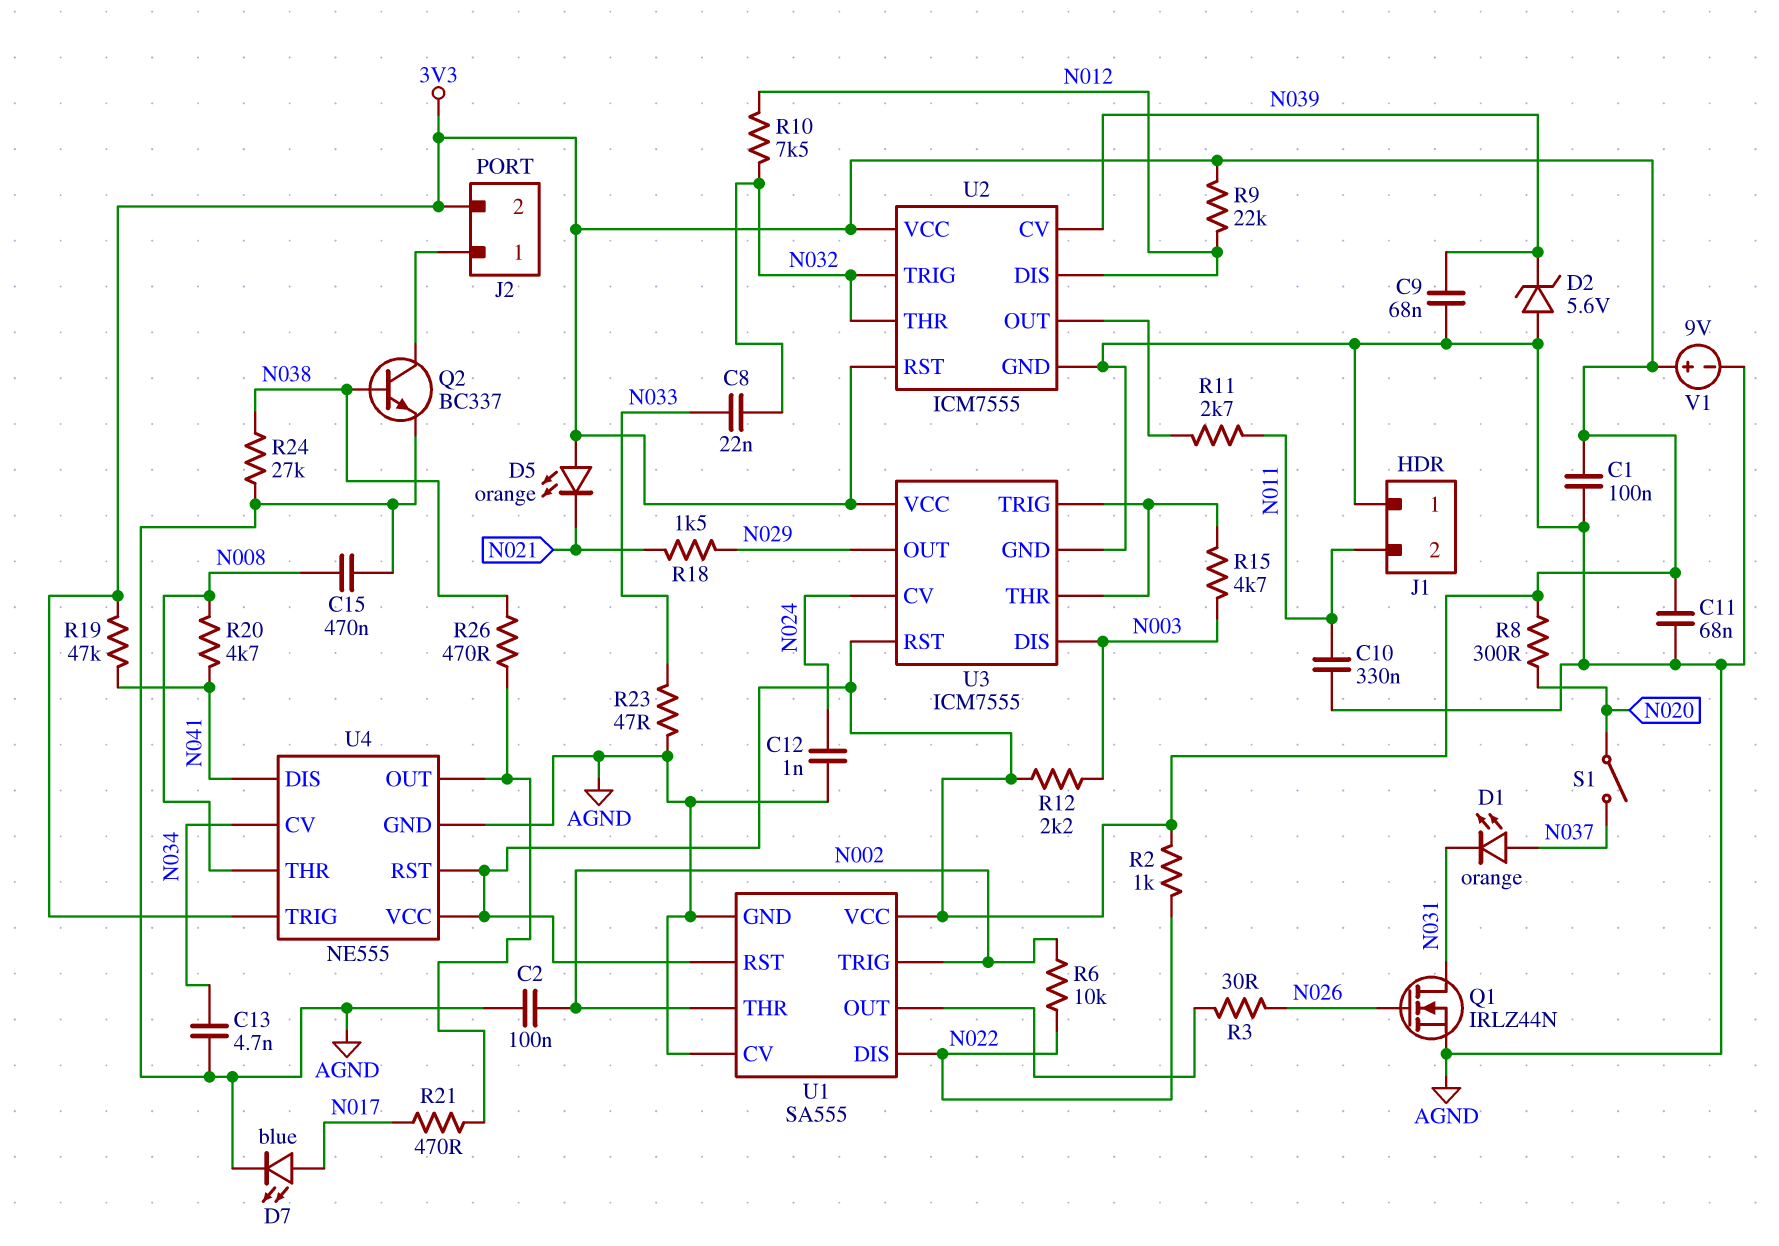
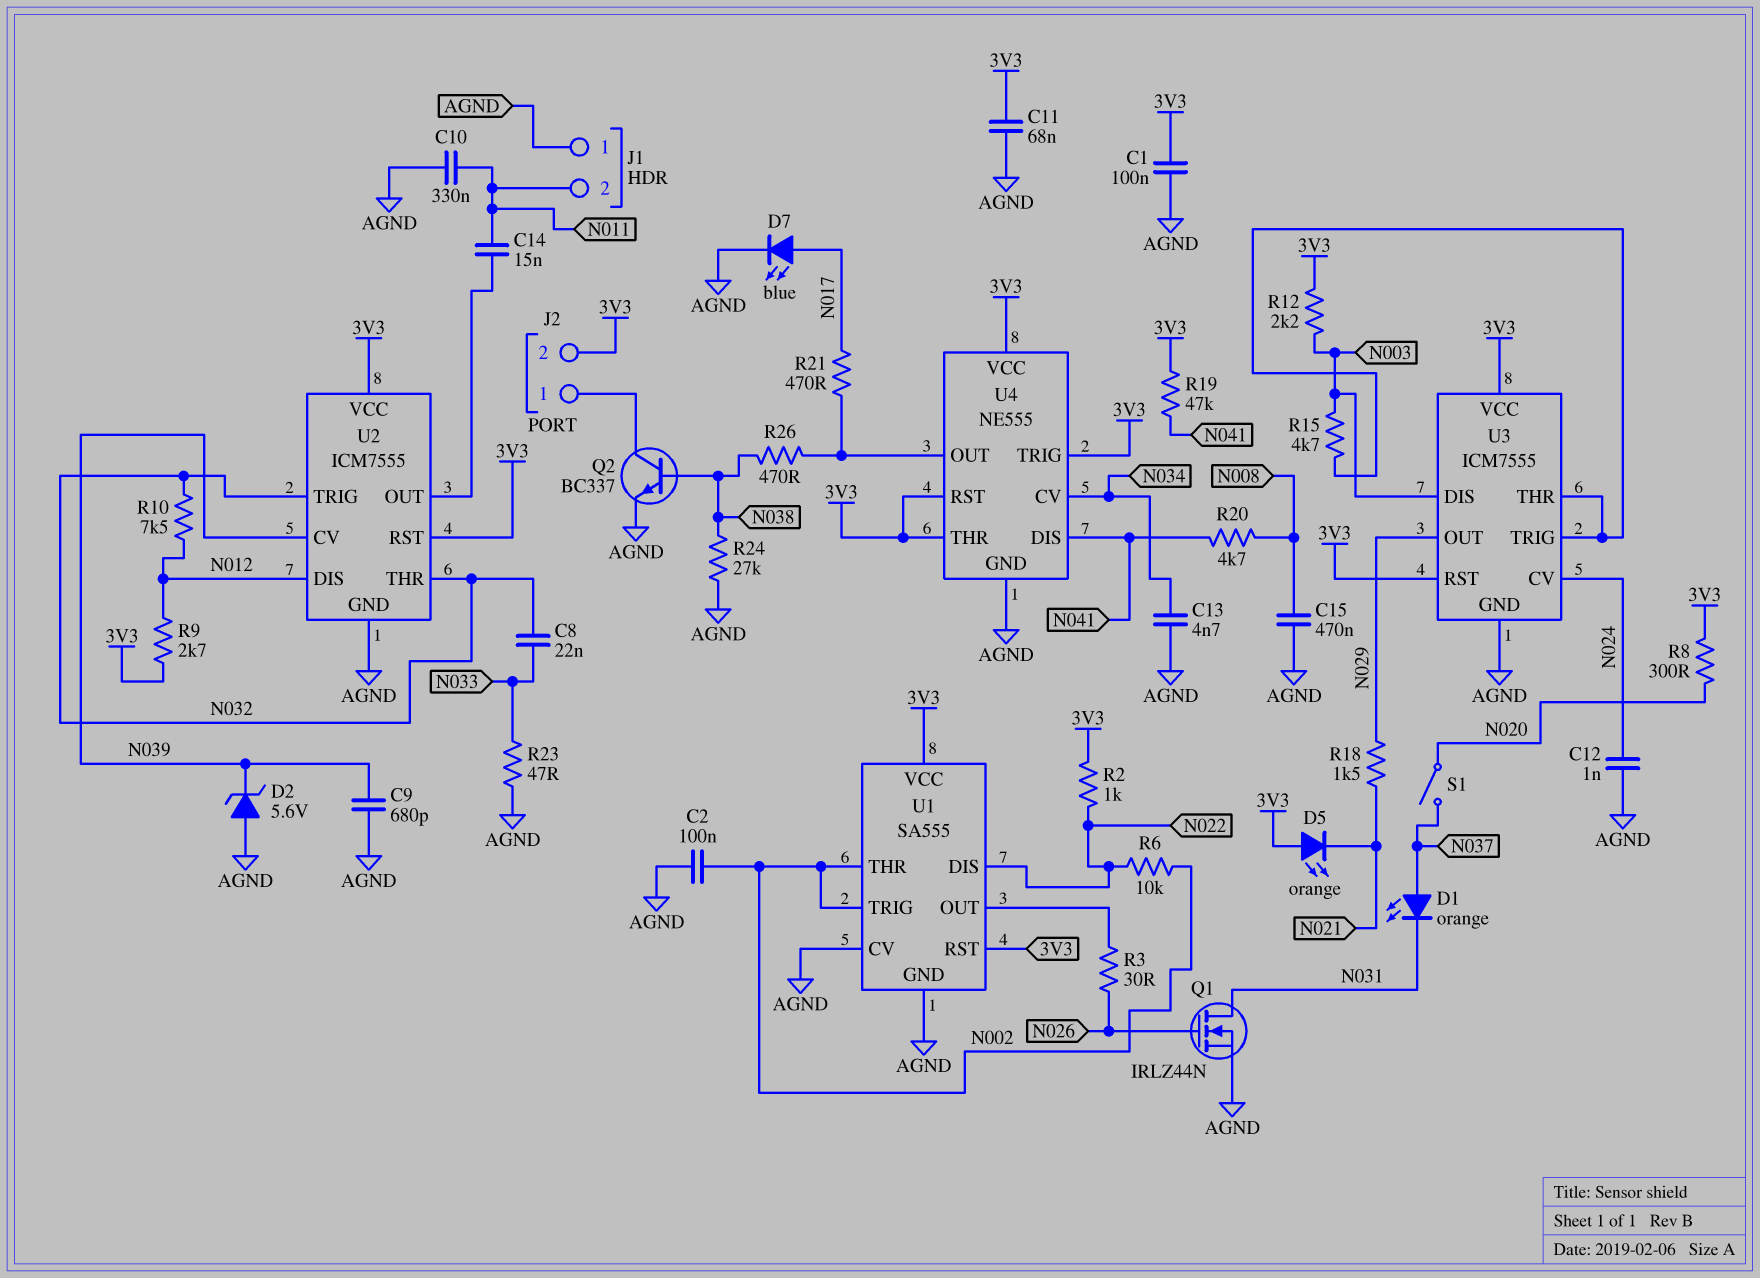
C9: 68nF (AGND, N039) -> 680pF (AGND, N039)
C14: none -> 15nF (N011, U2/OUT)
R9: 22k (3V3, N012) -> 2.7k (3V3, N012)
R11: 2.7k (N011, U2/OUT) -> none
U4 pin THR: N008 -> 3V3
V1: 9V (plus 3V3, minus AGND) -> none

